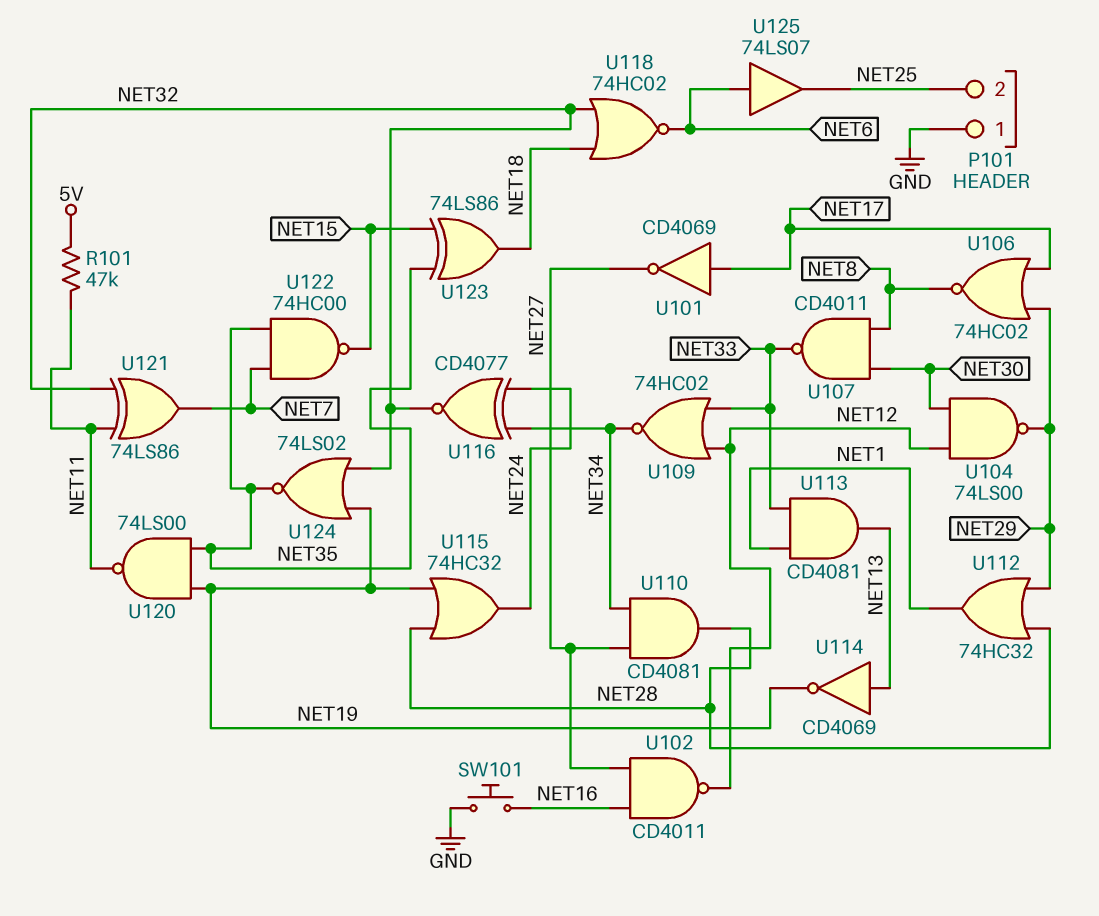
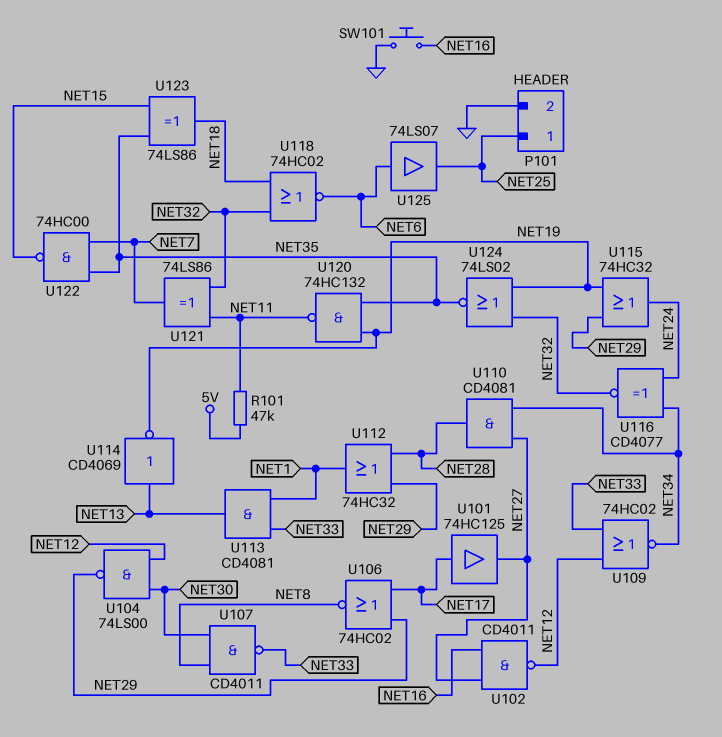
P101 pin 1: GND -> NET25
P101 pin 2: NET25 -> GND
U101: NOT CD4069 (in NET17, out NET27) -> buffer 74HC125 (in NET17, out NET27)
U115: OR 74HC32 (in NET19, in NET28, out NET24) -> OR 74HC32 (in NET19, in NET29, out NET24)
U120: NAND 74LS00 (in NET19, in NET35, out NET11) -> NAND 74HC132 (in NET19, in NET35, out NET11)

